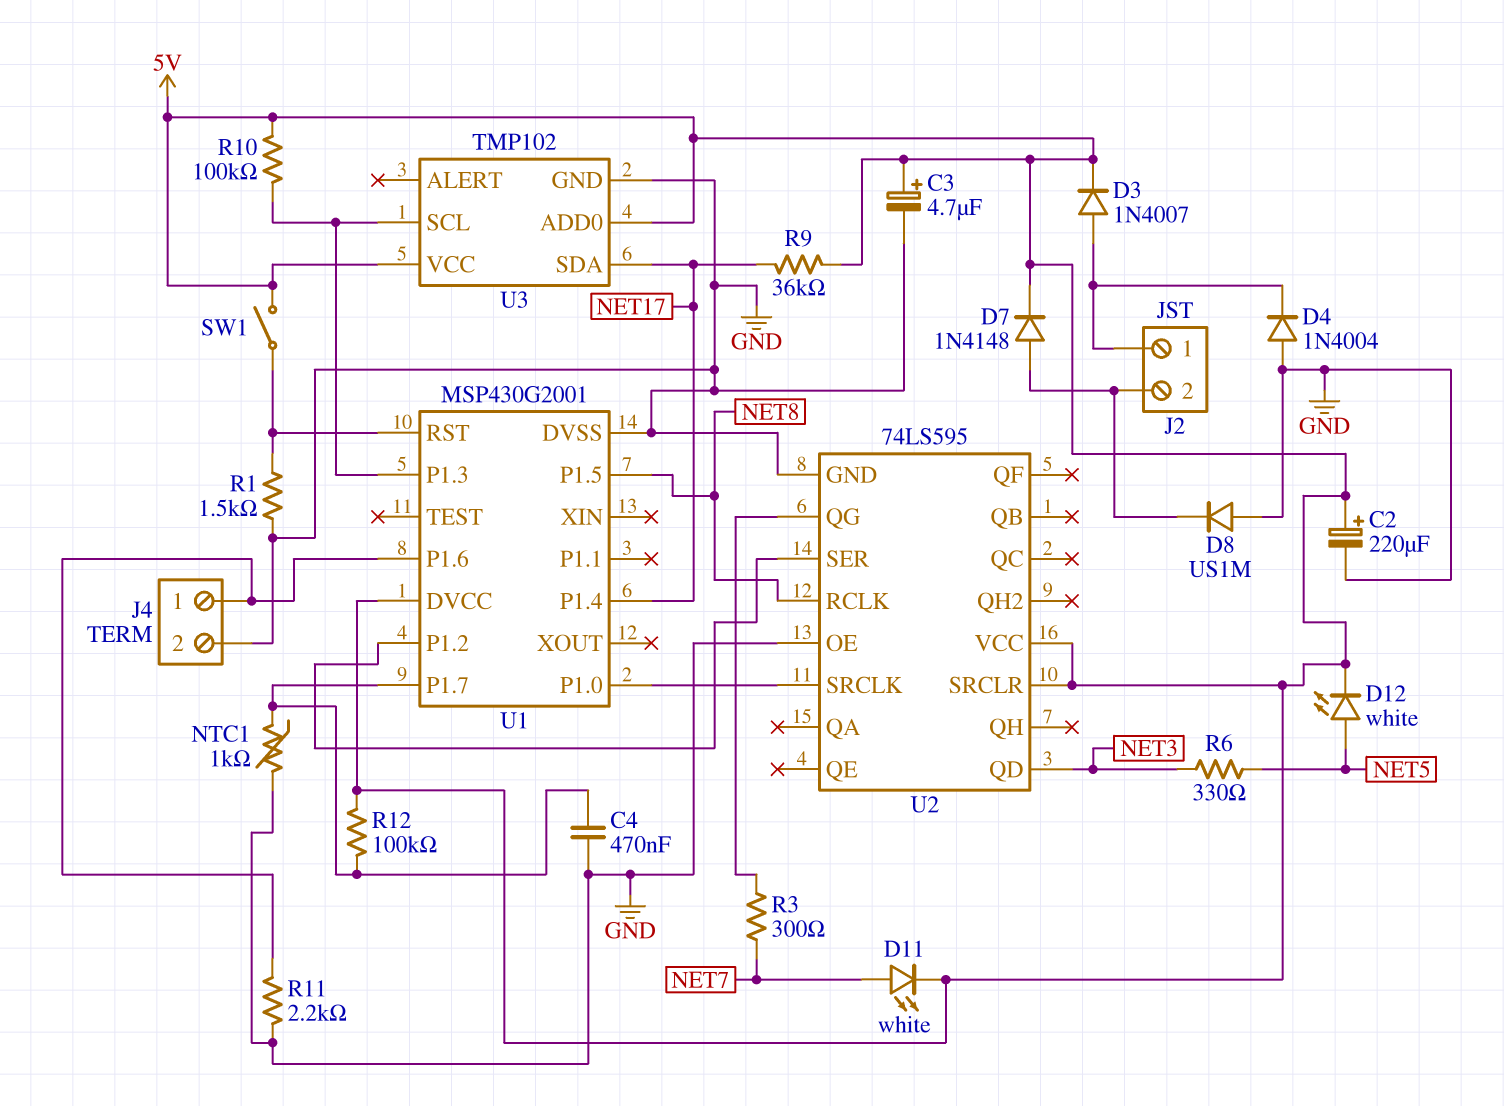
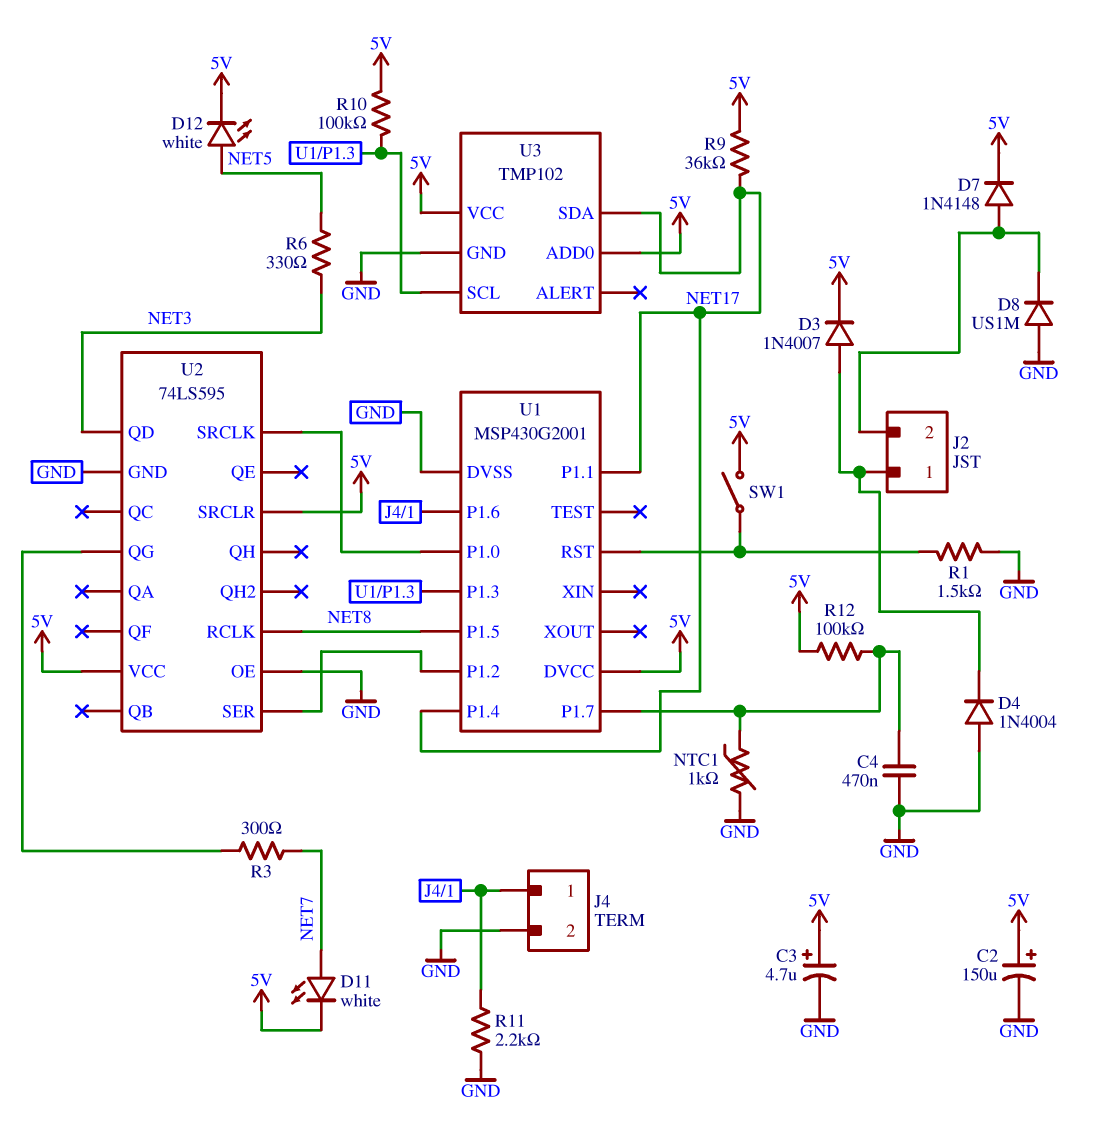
C2: 220uF (plus 5V, minus GND) -> 150uF (plus 5V, minus GND)
U1 pin P1.1: none -> NET17

